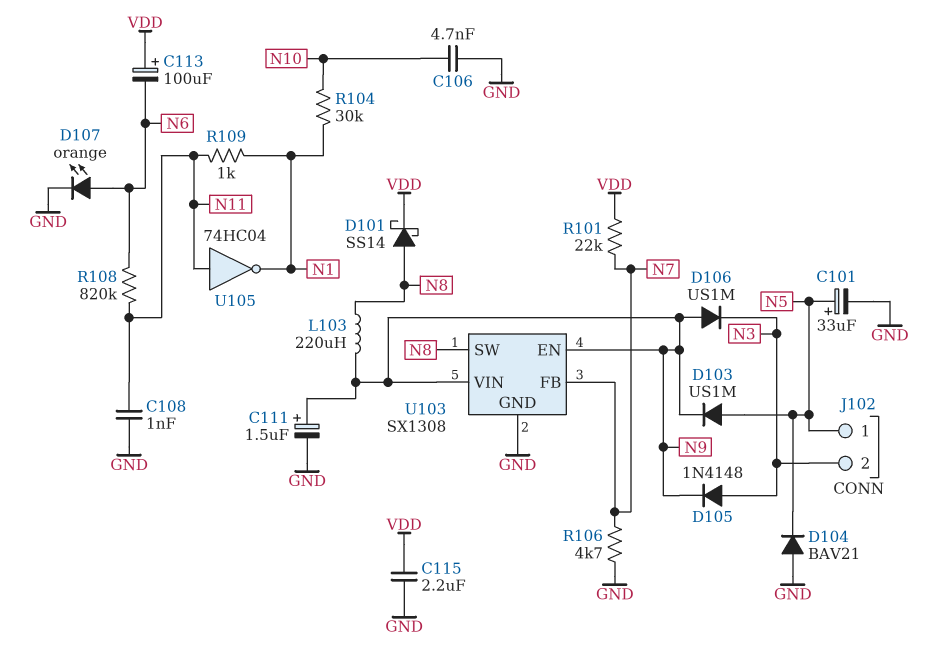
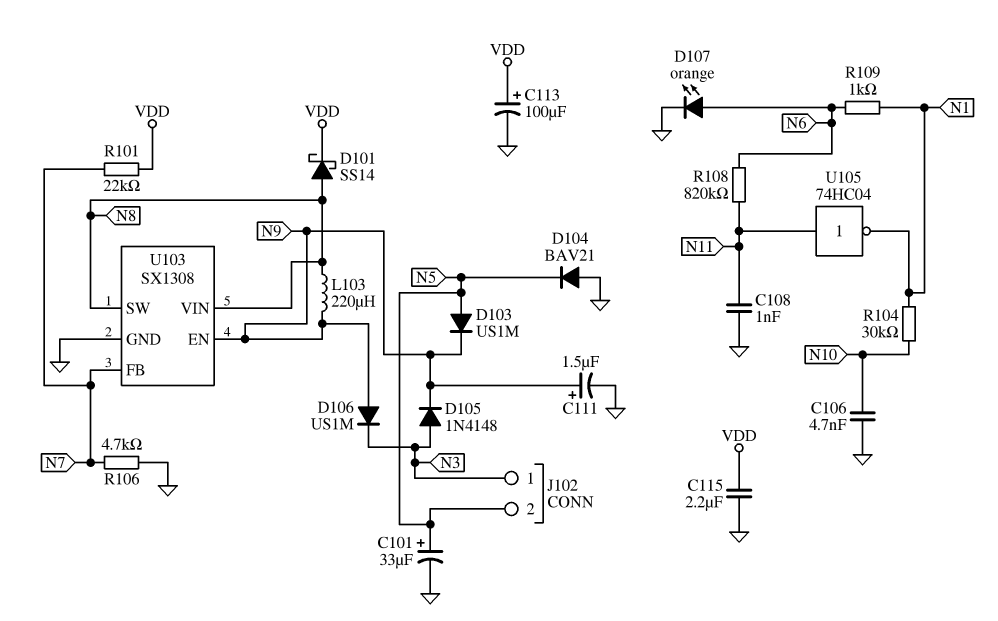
C113: 100uF (plus VDD, minus N6) -> 100uF (plus VDD, minus GND)
J102 pin 1: N5 -> N3
J102 pin 2: N3 -> N5
R109: 1k (N1, N11) -> 1k (N1, N6)
U103 pin VIN: N9 -> N8

